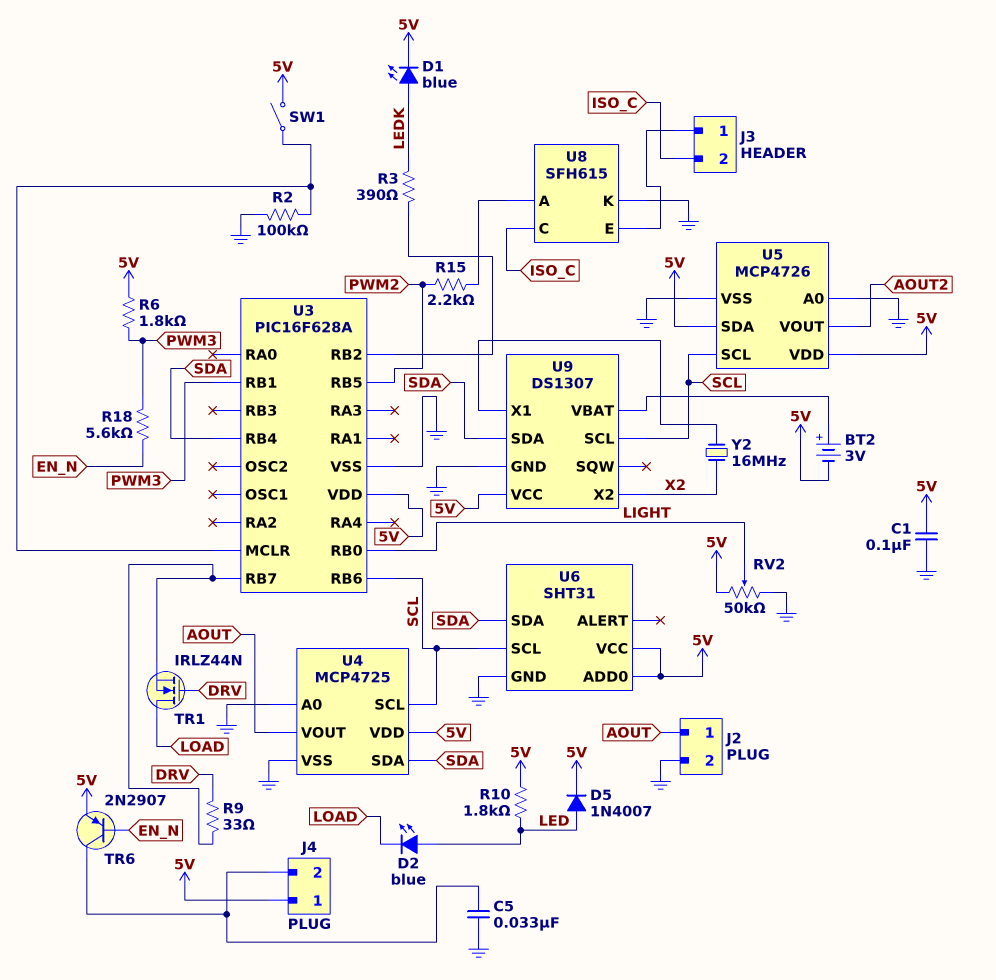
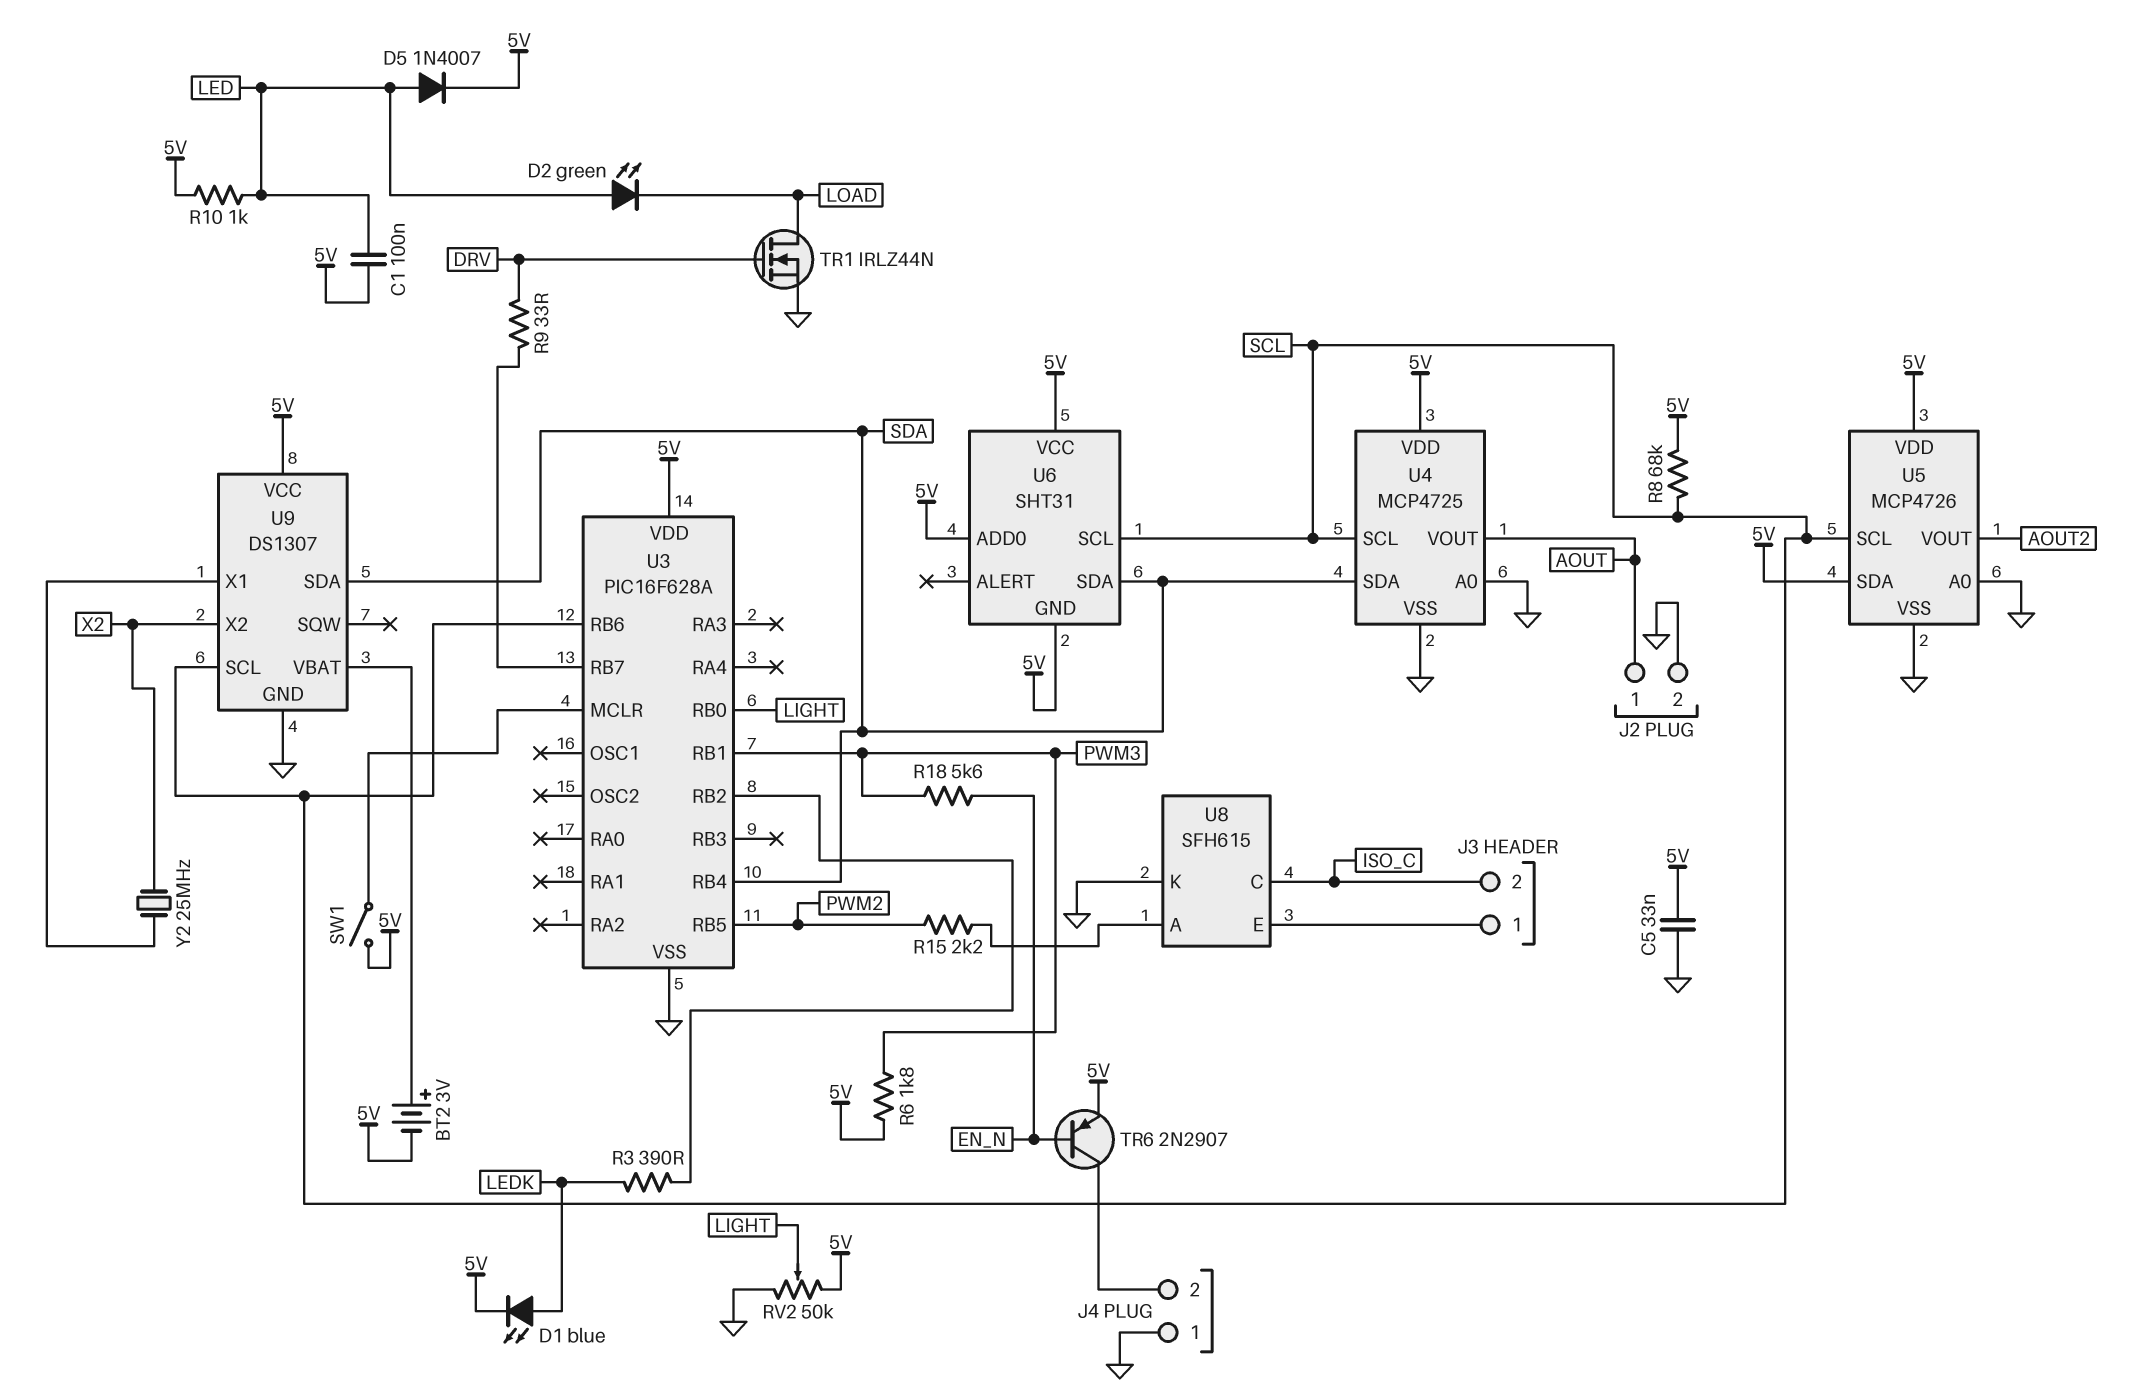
C1: 100nF (5V, GND) -> 100nF (5V, LED)
C5: 33nF (GND, J4/2) -> 33nF (5V, GND)
D2: LED blue (A LED, K LOAD) -> LED green (A LED, K LOAD)
J4 pin 1: 5V -> GND
R2: 100k (GND, U3/MCLR) -> none
R8: none -> 68k (5V, SCL)
R10: 1.8k (5V, LED) -> 1k (5V, LED)
TR1: NMOS IRLZ44N (G DRV, D LOAD, S U3/RB7) -> NMOS IRLZ44N (G DRV, D LOAD, S GND)
U6 pin GND: GND -> 5V
Y2: 16MHz (U9/X1, X2) -> 25MHz (U9/X1, X2)

